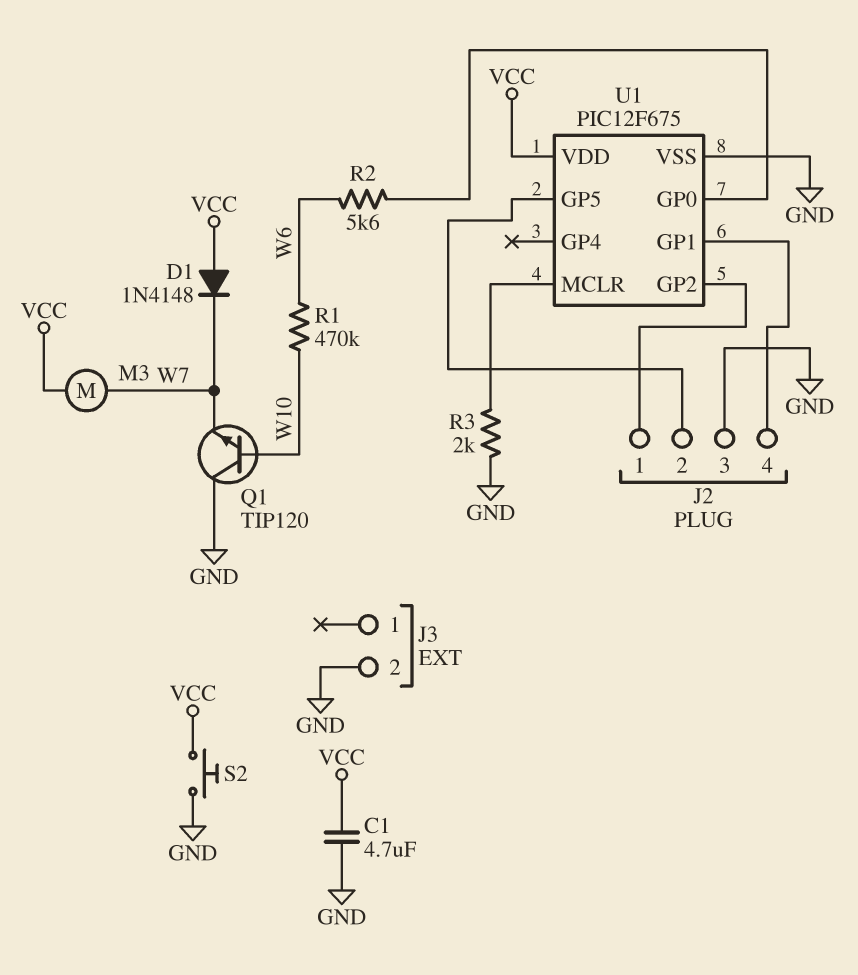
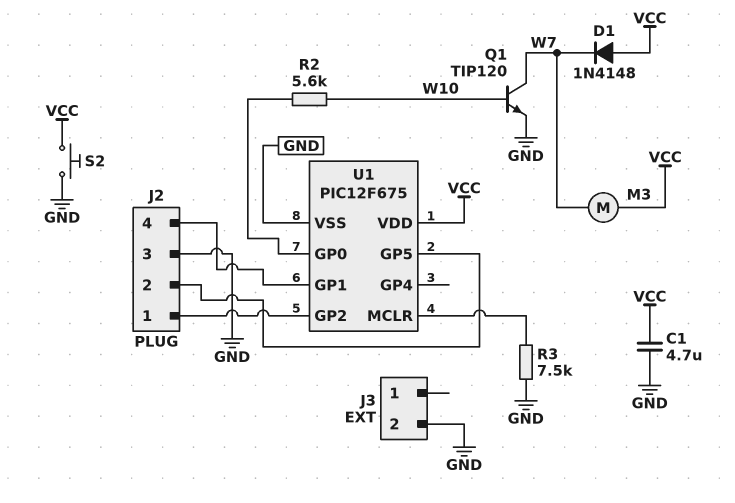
Q1: NPN TIP120 (B W10, C GND, E W7) -> NPN TIP120 (B W10, C W7, E GND)
R1: 470k (W6, W10) -> none
R2: 5.6k (U1/GP0, W6) -> 5.6k (U1/GP0, W10)
R3: 2k (GND, U1/MCLR) -> 7.5k (GND, U1/MCLR)

